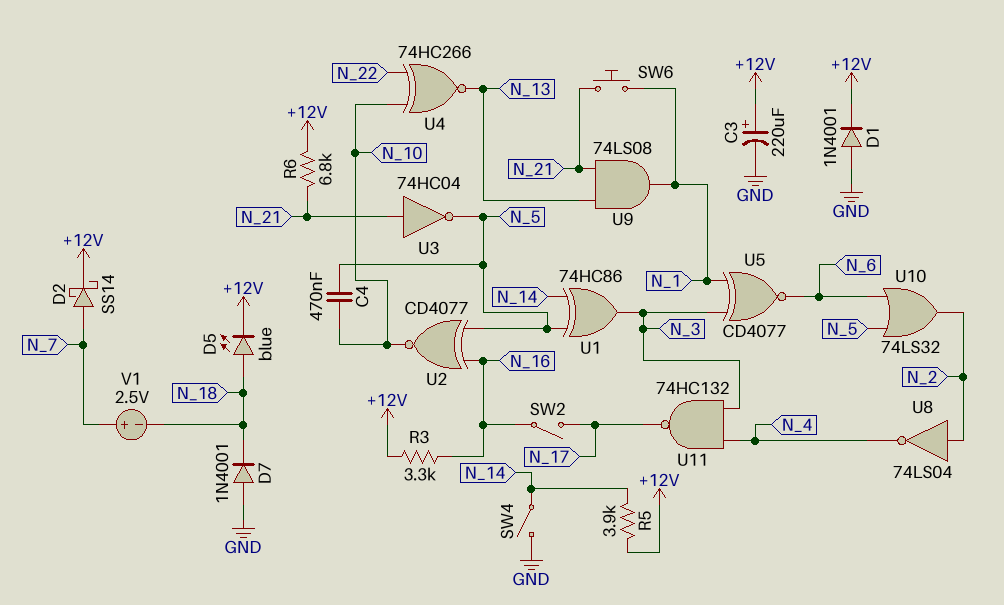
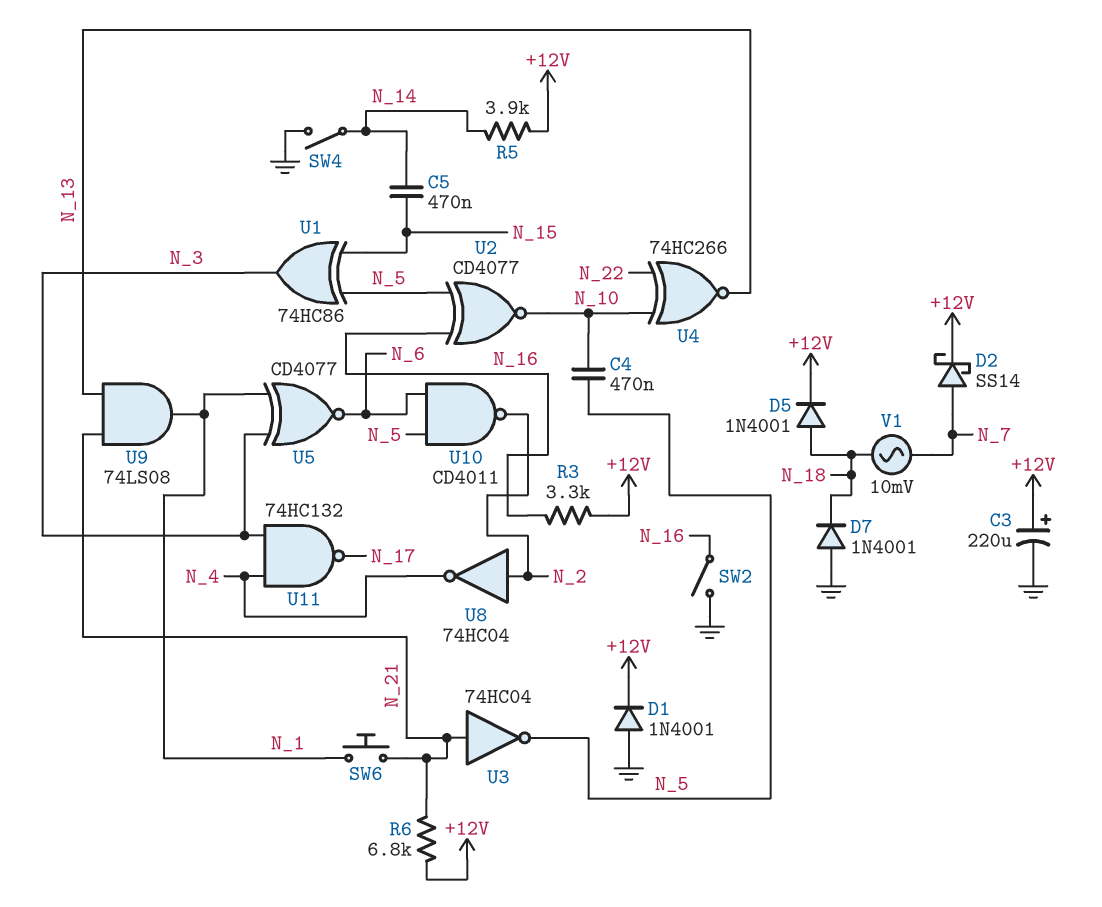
C5: none -> 470nF (N_14, N_15)
D5: LED blue (A N_18, K +12V) -> diode 1N4001 (A N_18, K +12V)
SW2: switch (N_16, N_17) -> switch (GND, N_16)
U1: XOR 74HC86 (in N_5, in N_14, out N_3) -> XOR 74HC86 (in N_5, in N_15, out N_3)
U8: NOT 74LS04 (in N_2, out N_4) -> NOT 74HC04 (in N_2, out N_4)
U10: OR 74LS32 (in N_5, in N_6, out N_2) -> NAND CD4011 (in N_5, in N_6, out N_2)
V1: 2.5V (plus N_7, minus N_18) -> AC 10mV (N_7, N_18)

